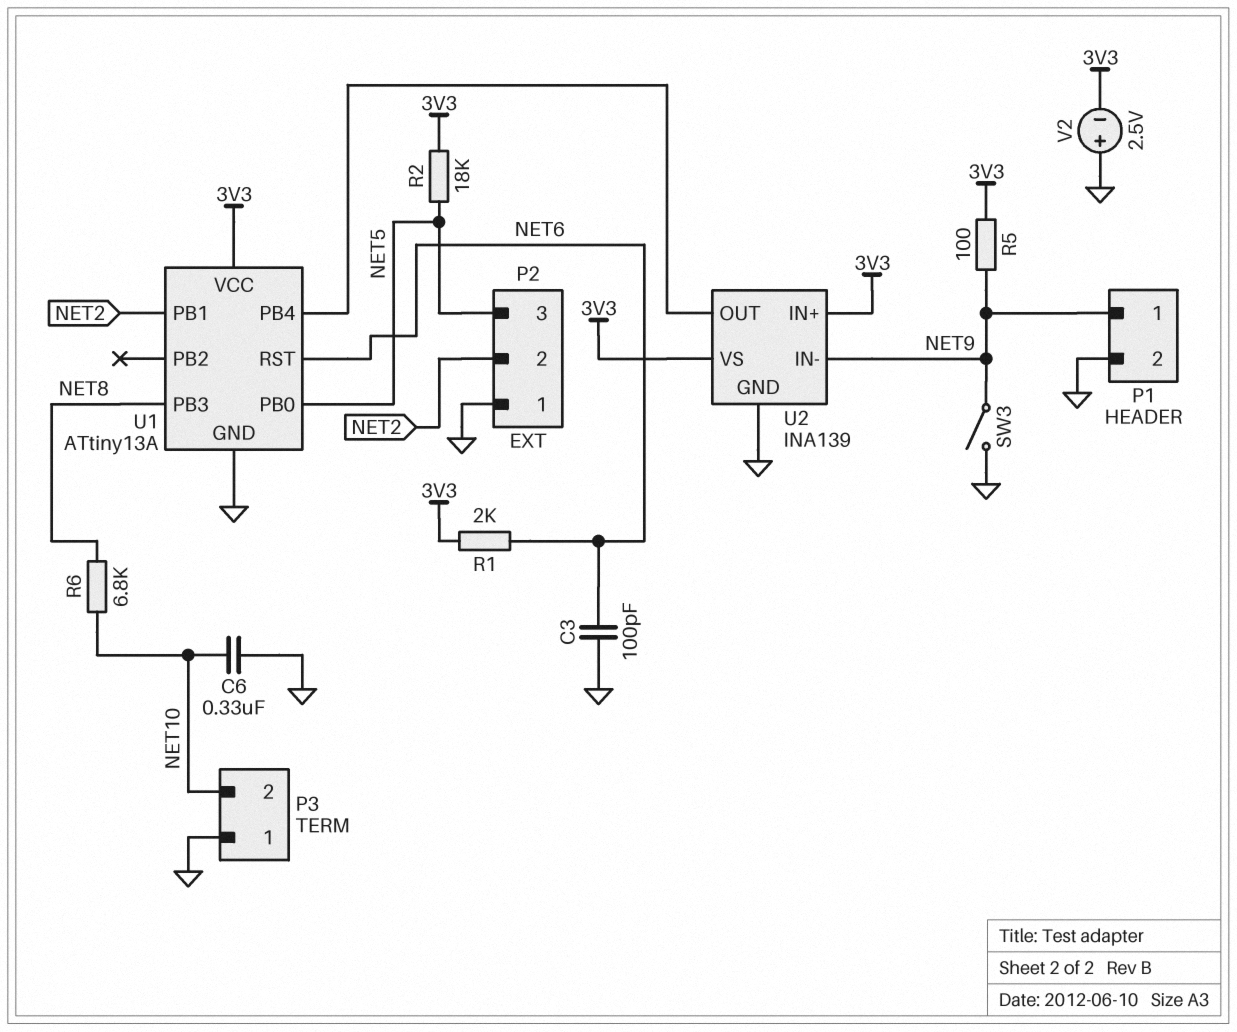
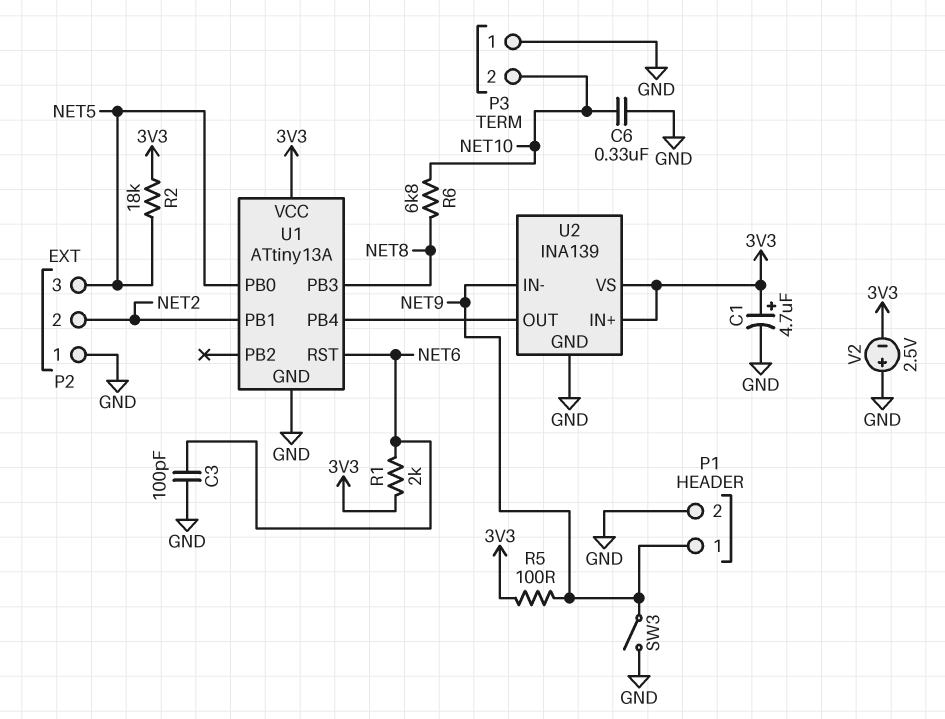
C1: none -> 4.7uF (plus 3V3, minus GND)

